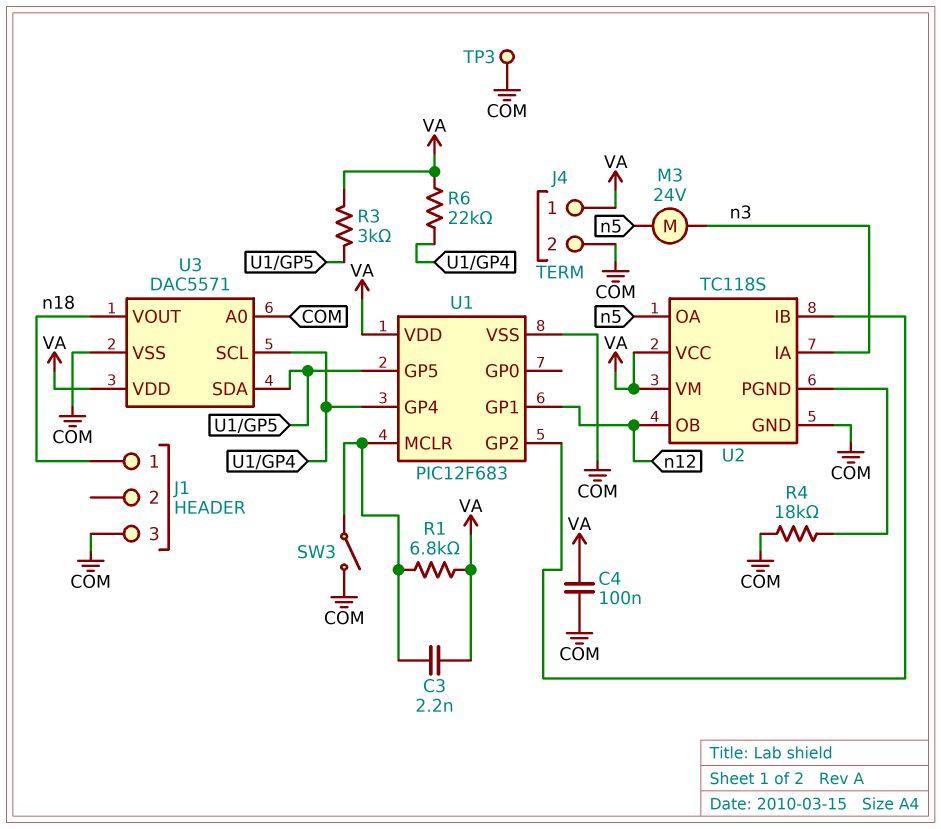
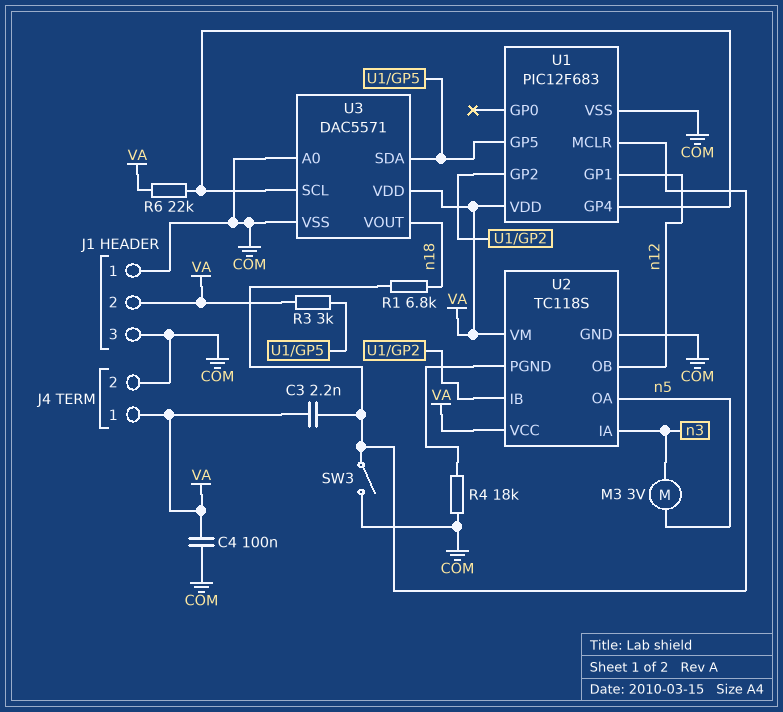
J1 pin 1: n18 -> COM
J1 pin 2: none -> VA
M3: motor 24V (n3, n5) -> motor 3V (n3, n5)
R1: 6.8k (U1/MCLR, VA) -> 6.8k (U1/MCLR, n18)
TP3: test point (COM) -> none

